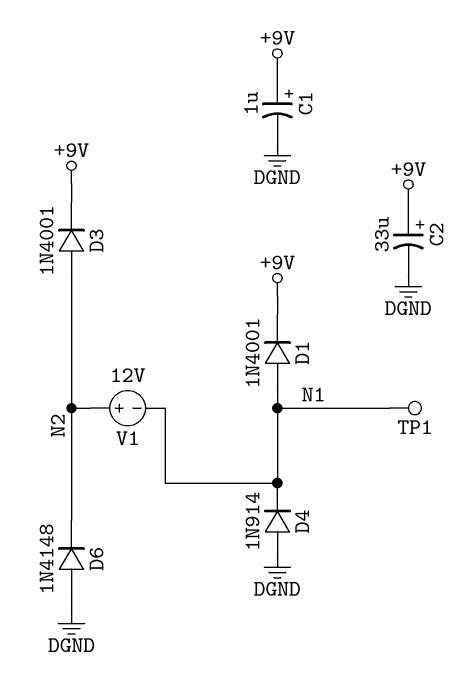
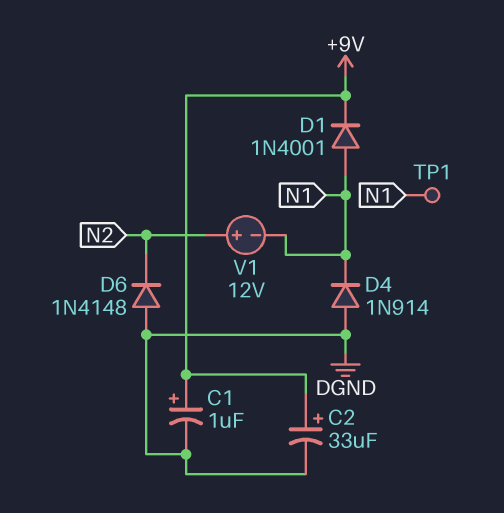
D3: diode 1N4001 (A N2, K +9V) -> none

